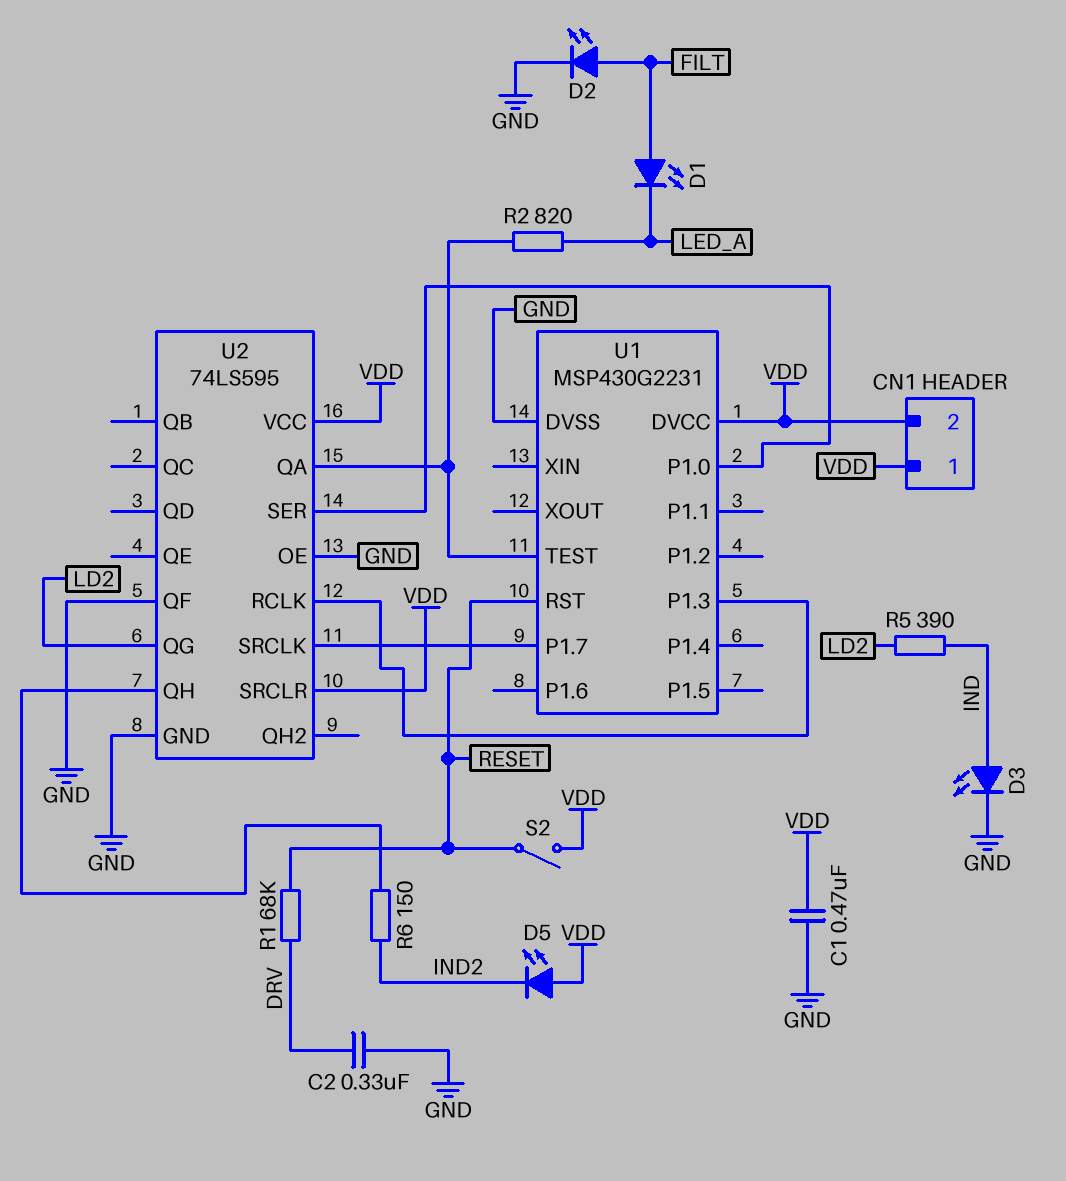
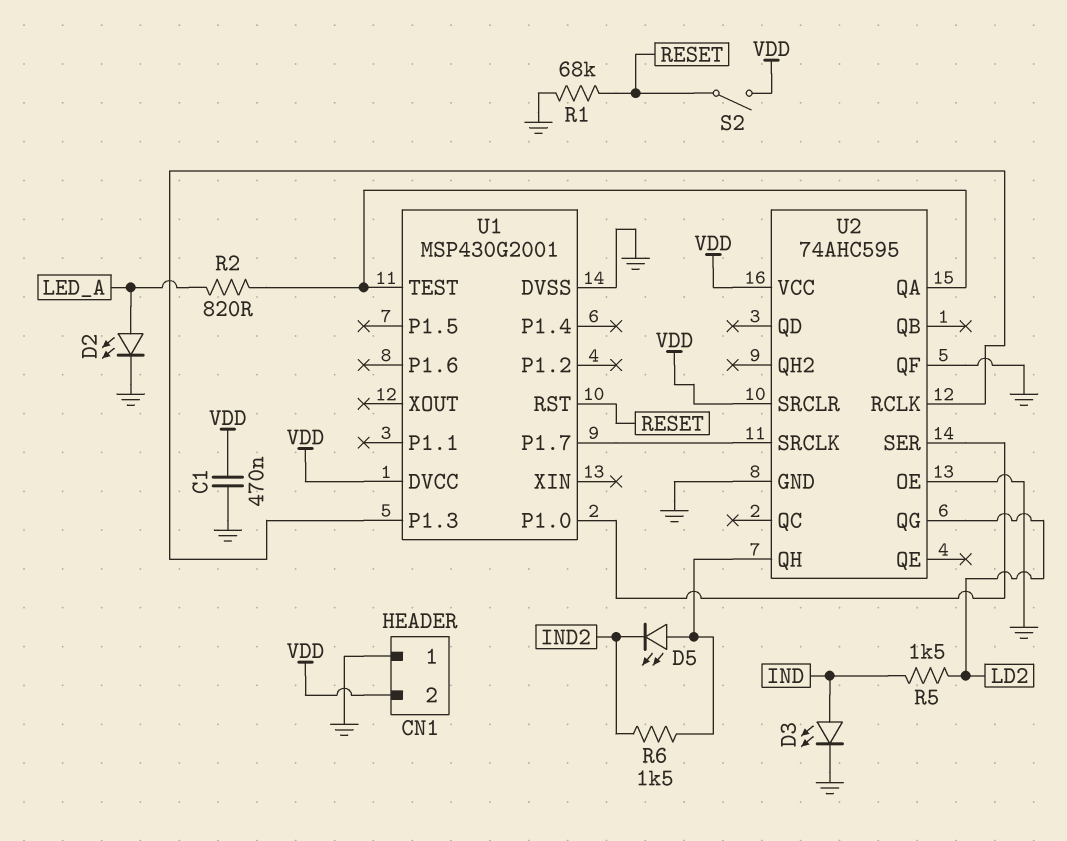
C2: 330nF (DRV, GND) -> none
CN1 pin 1: VDD -> GND
D1: LED (A FILT, K LED_A) -> none
D2: LED (A FILT, K GND) -> LED (A LED_A, K GND)
D5: LED (A VDD, K IND2) -> LED (A U2/QH, K IND2)
R1: 68k (DRV, RESET) -> 68k (GND, RESET)
R5: 390 (IND, LD2) -> 1.5k (IND, LD2)
R6: 150 (IND2, U2/QH) -> 1.5k (IND2, U2/QH)
U1: MSP430G2231 -> MSP430G2001
U2: 74LS595 -> 74AHC595

